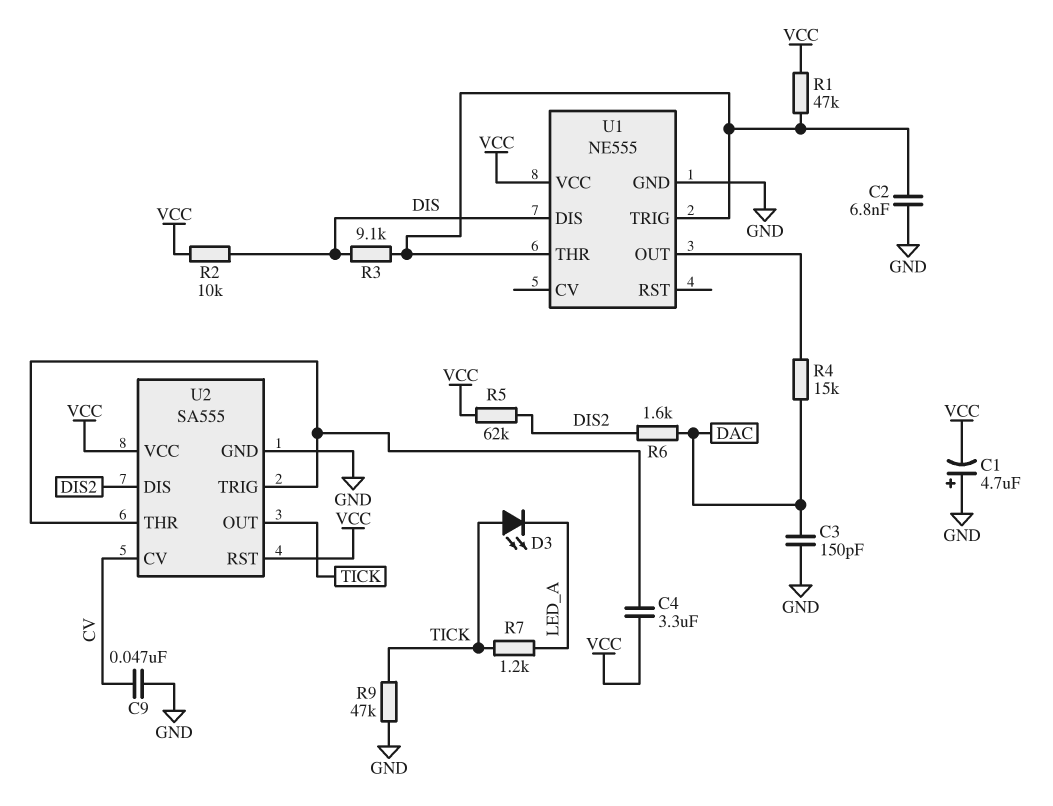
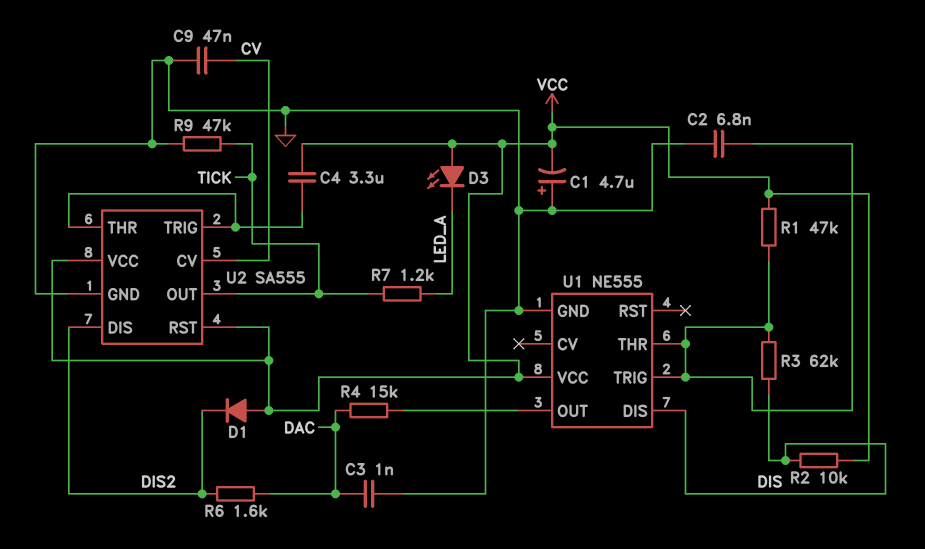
C3: 150pF (DAC, GND) -> 1nF (DAC, GND)
D1: none -> diode (A VCC, K DIS2)
D3: LED (A TICK, K LED_A) -> LED (A VCC, K LED_A)
R3: 9.1k (DIS, U1/THR) -> 62k (DIS, U1/THR)
R5: 62k (DIS2, VCC) -> none

